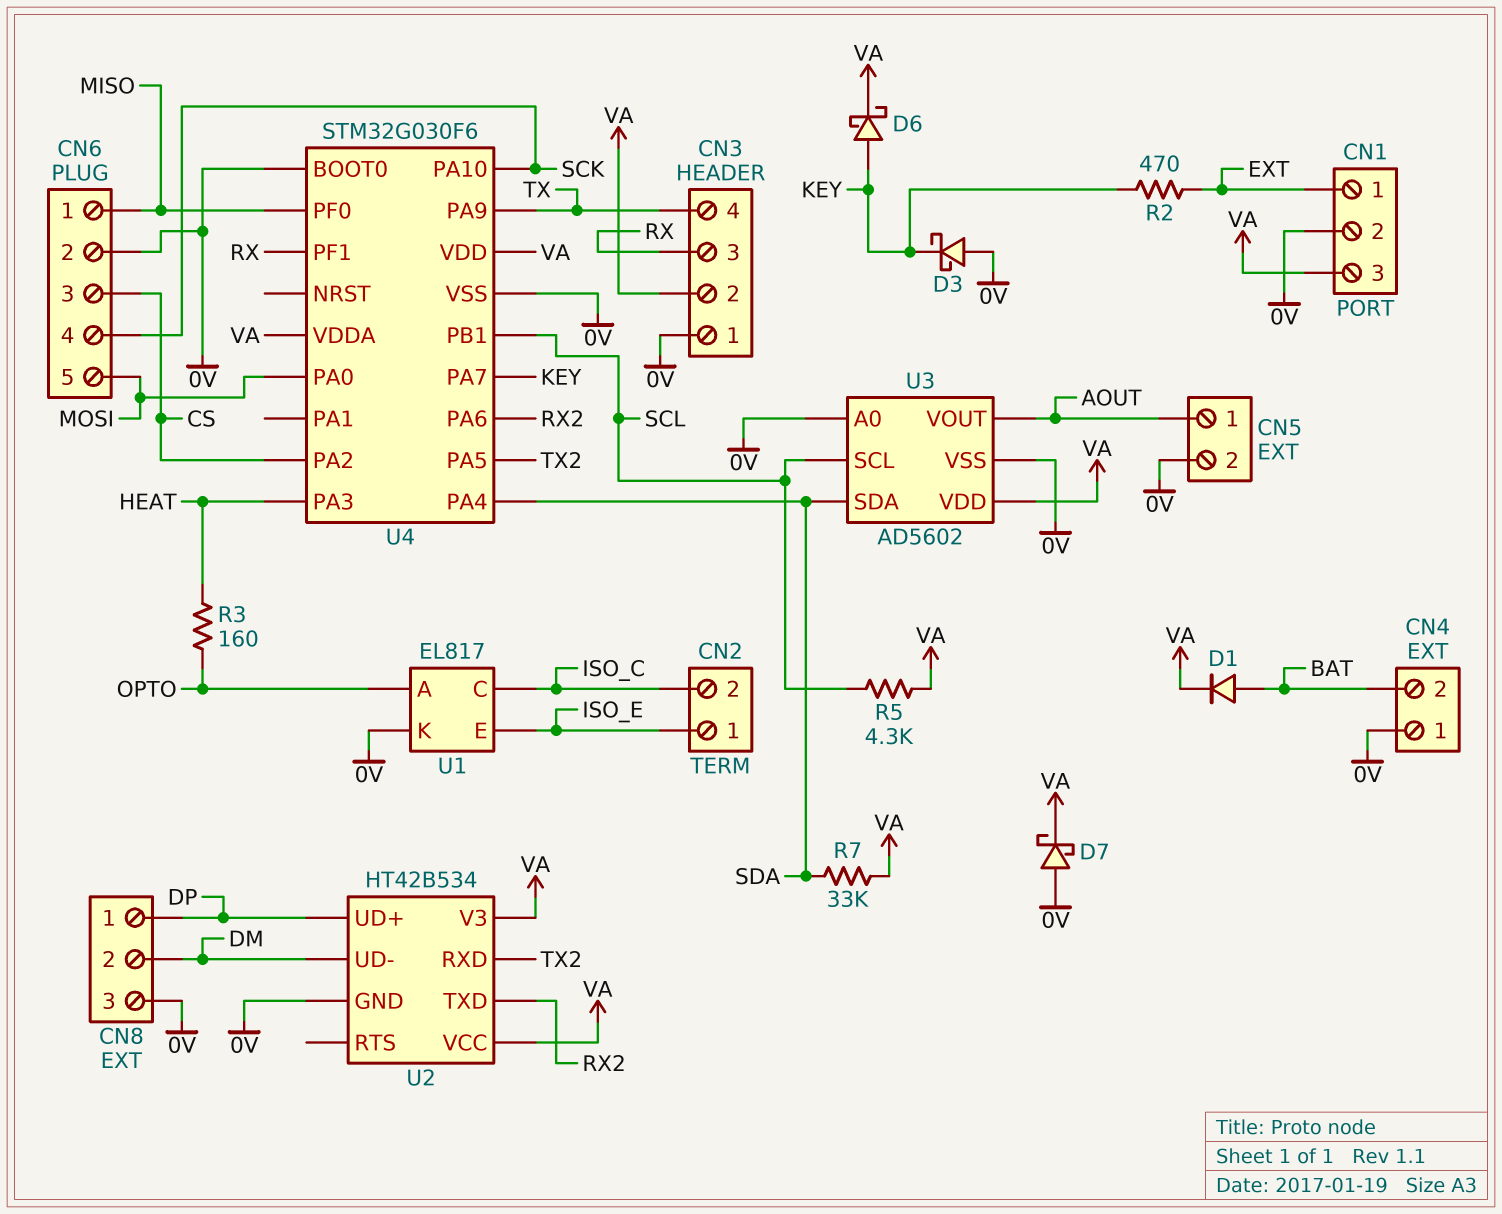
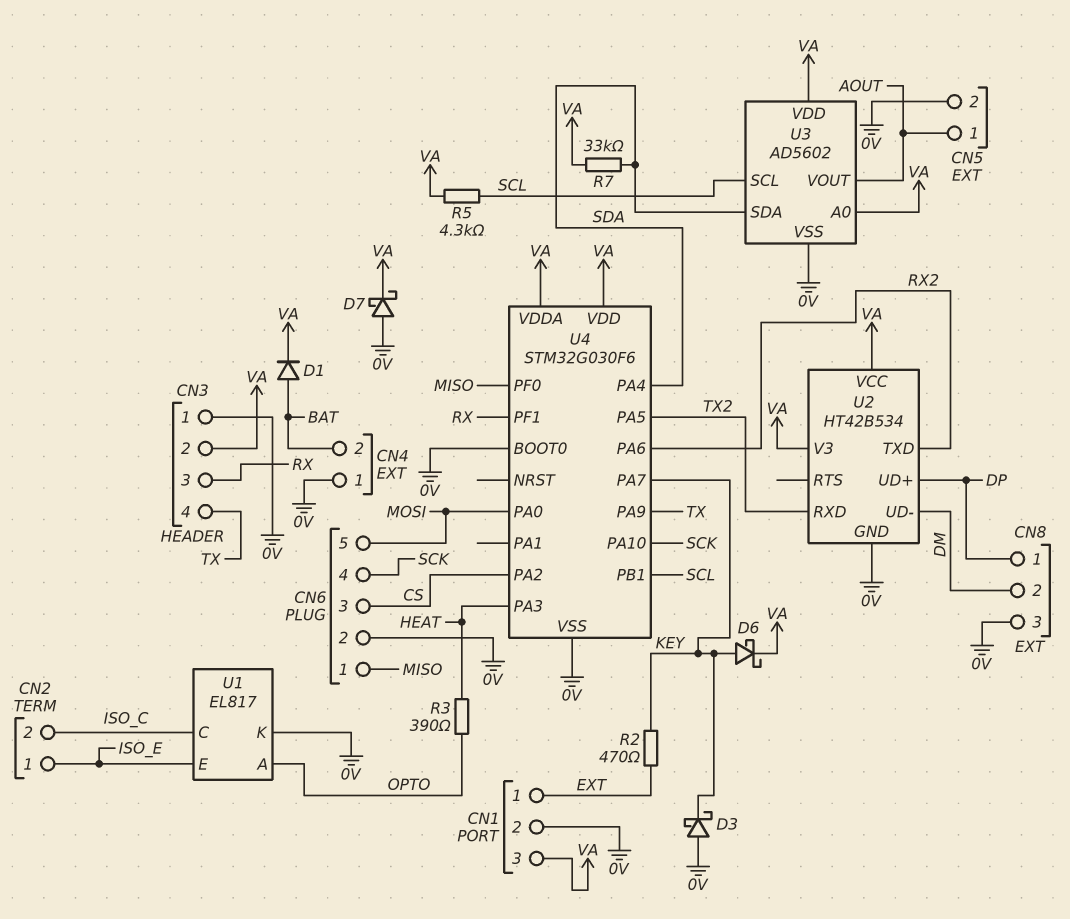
R3: 160 (HEAT, OPTO) -> 390 (HEAT, OPTO)
U3 pin A0: 0V -> VA

